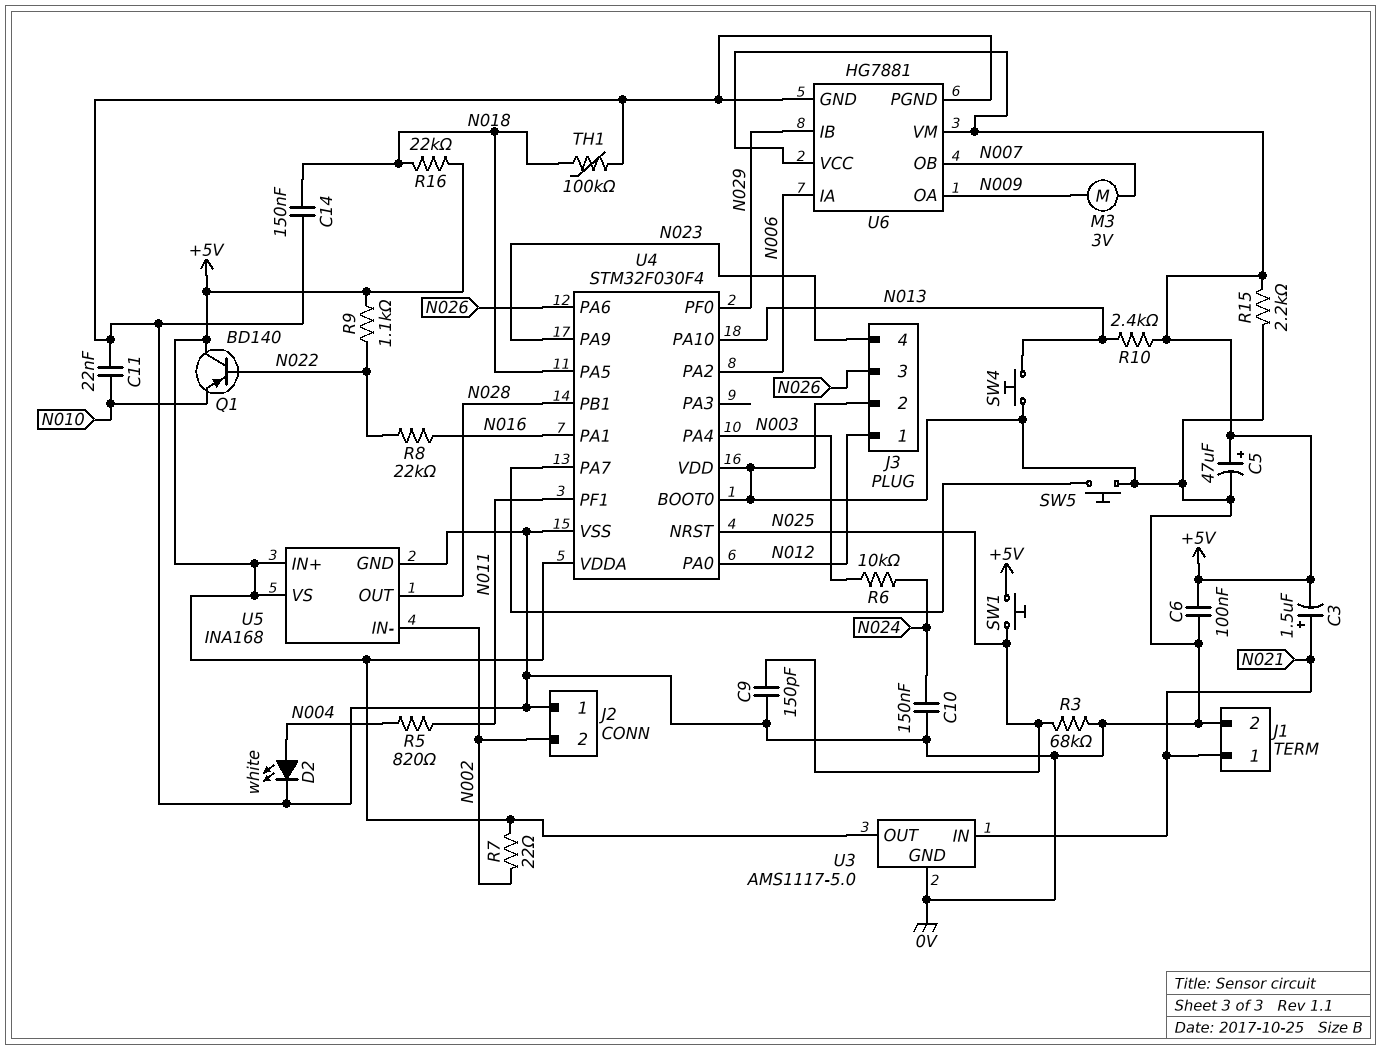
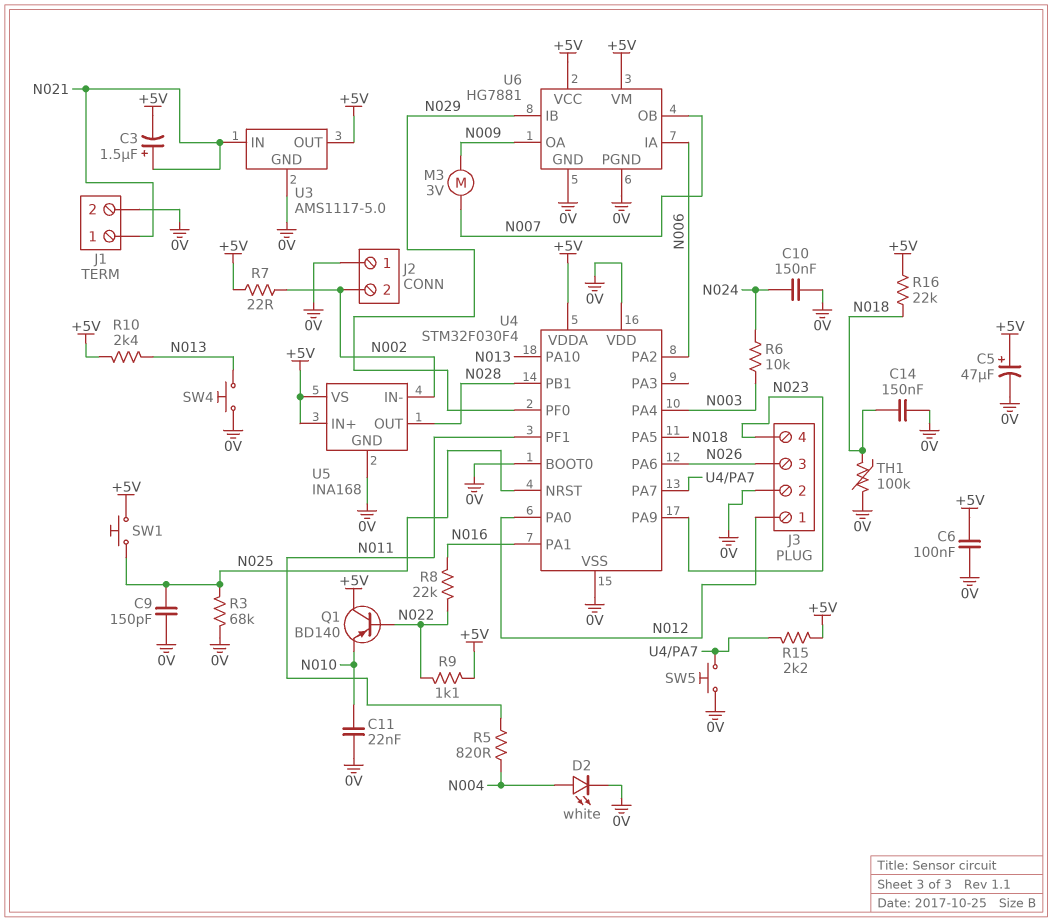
R15: 2.2k (+5V, 0V) -> 2.2k (+5V, U4/PA7)

